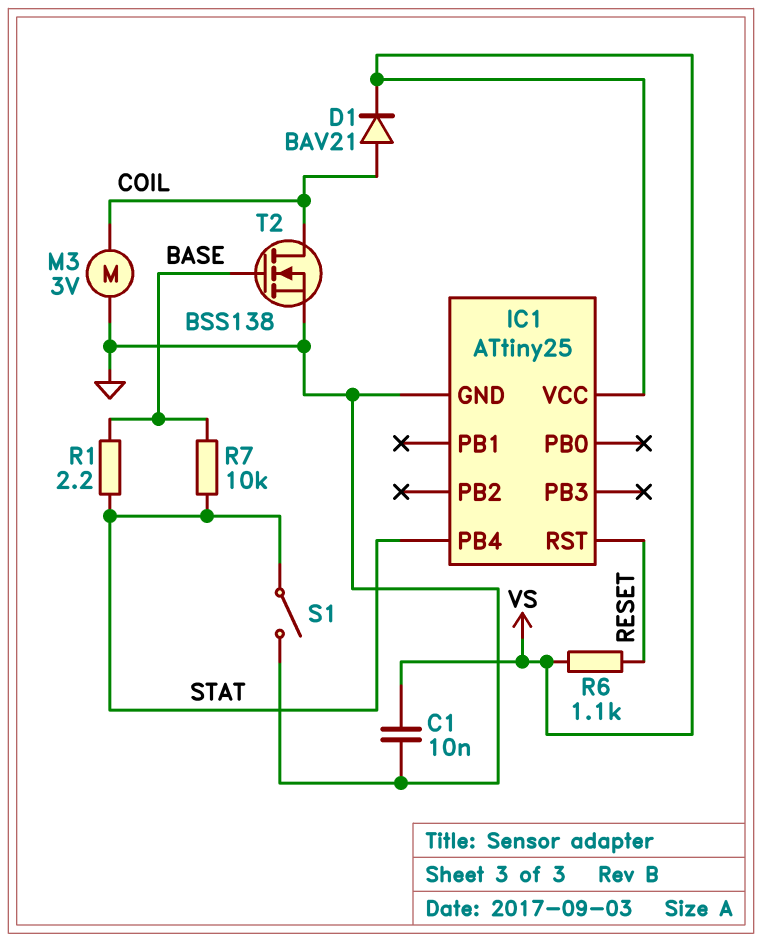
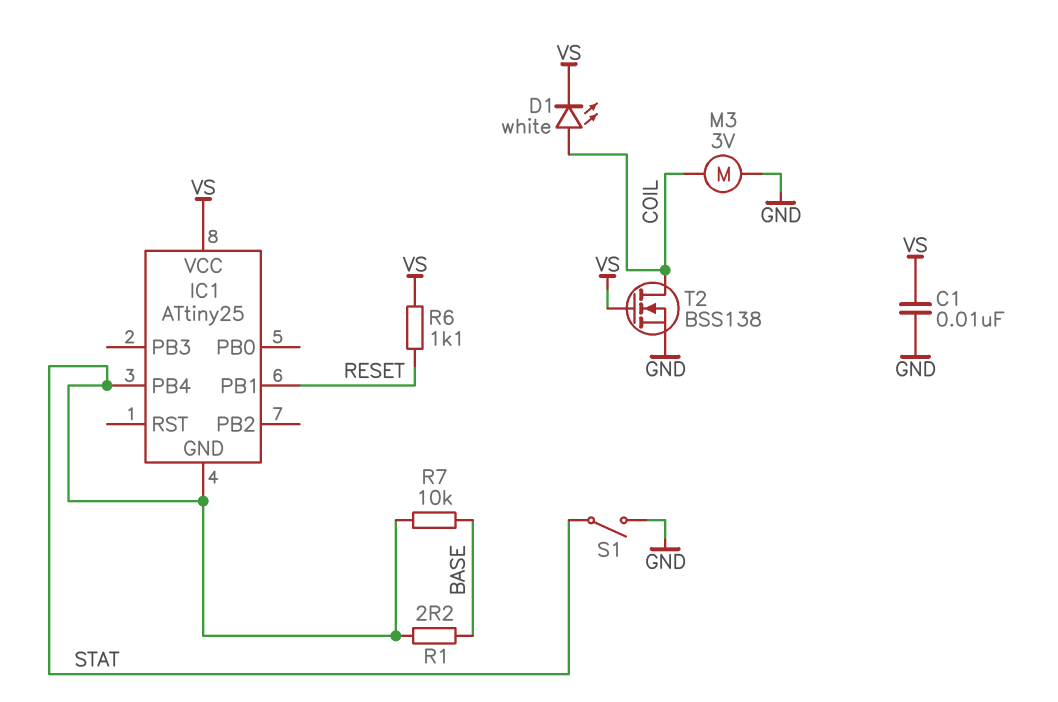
D1: diode BAV21 (A COIL, K VS) -> LED white (A COIL, K VS)
IC1 pin GND: GND -> STAT
IC1 pin PB1: none -> RESET
IC1 pin RST: RESET -> none
T2: NMOS BSS138 (G BASE, D COIL, S GND) -> NMOS BSS138 (G VS, D COIL, S GND)

